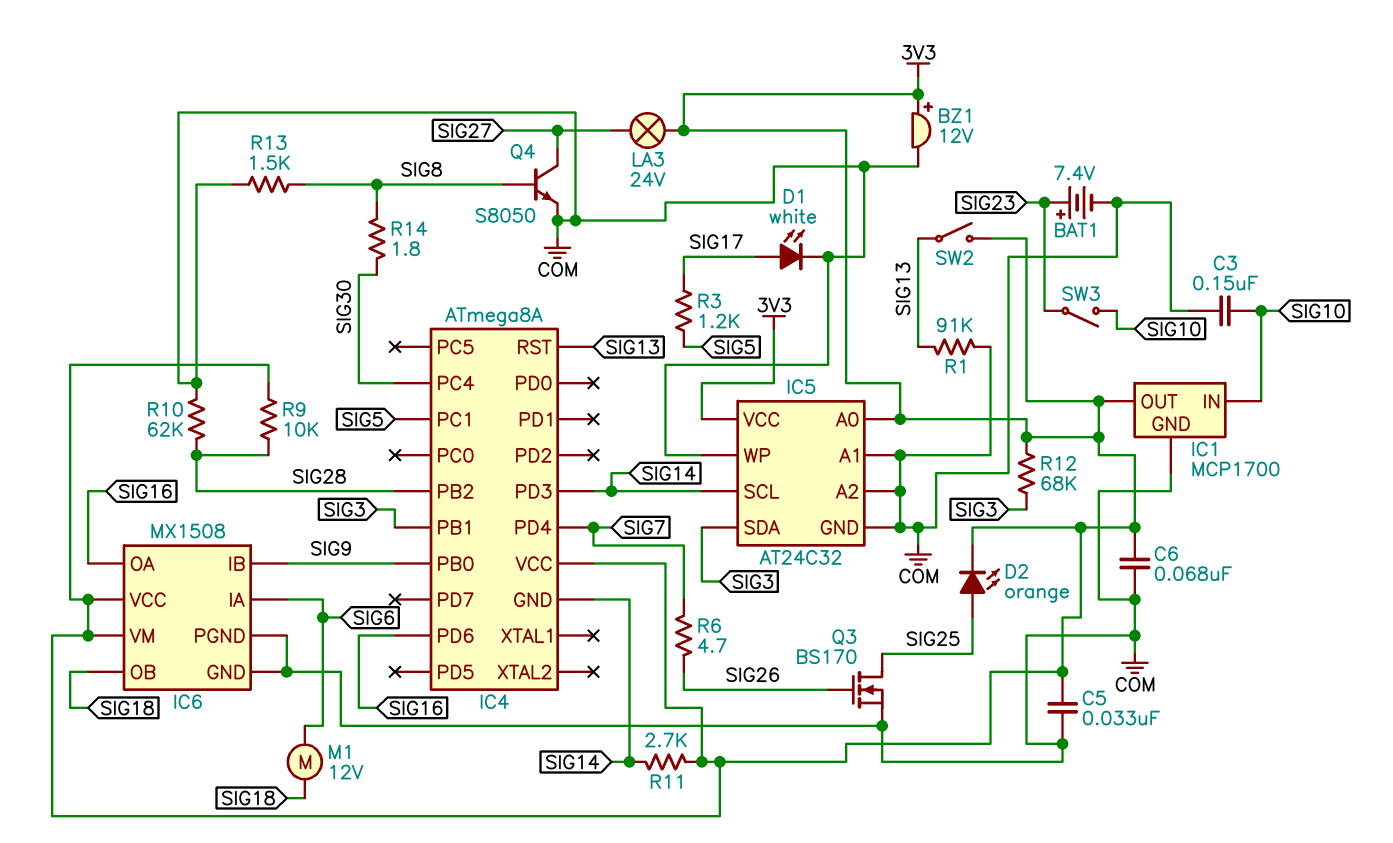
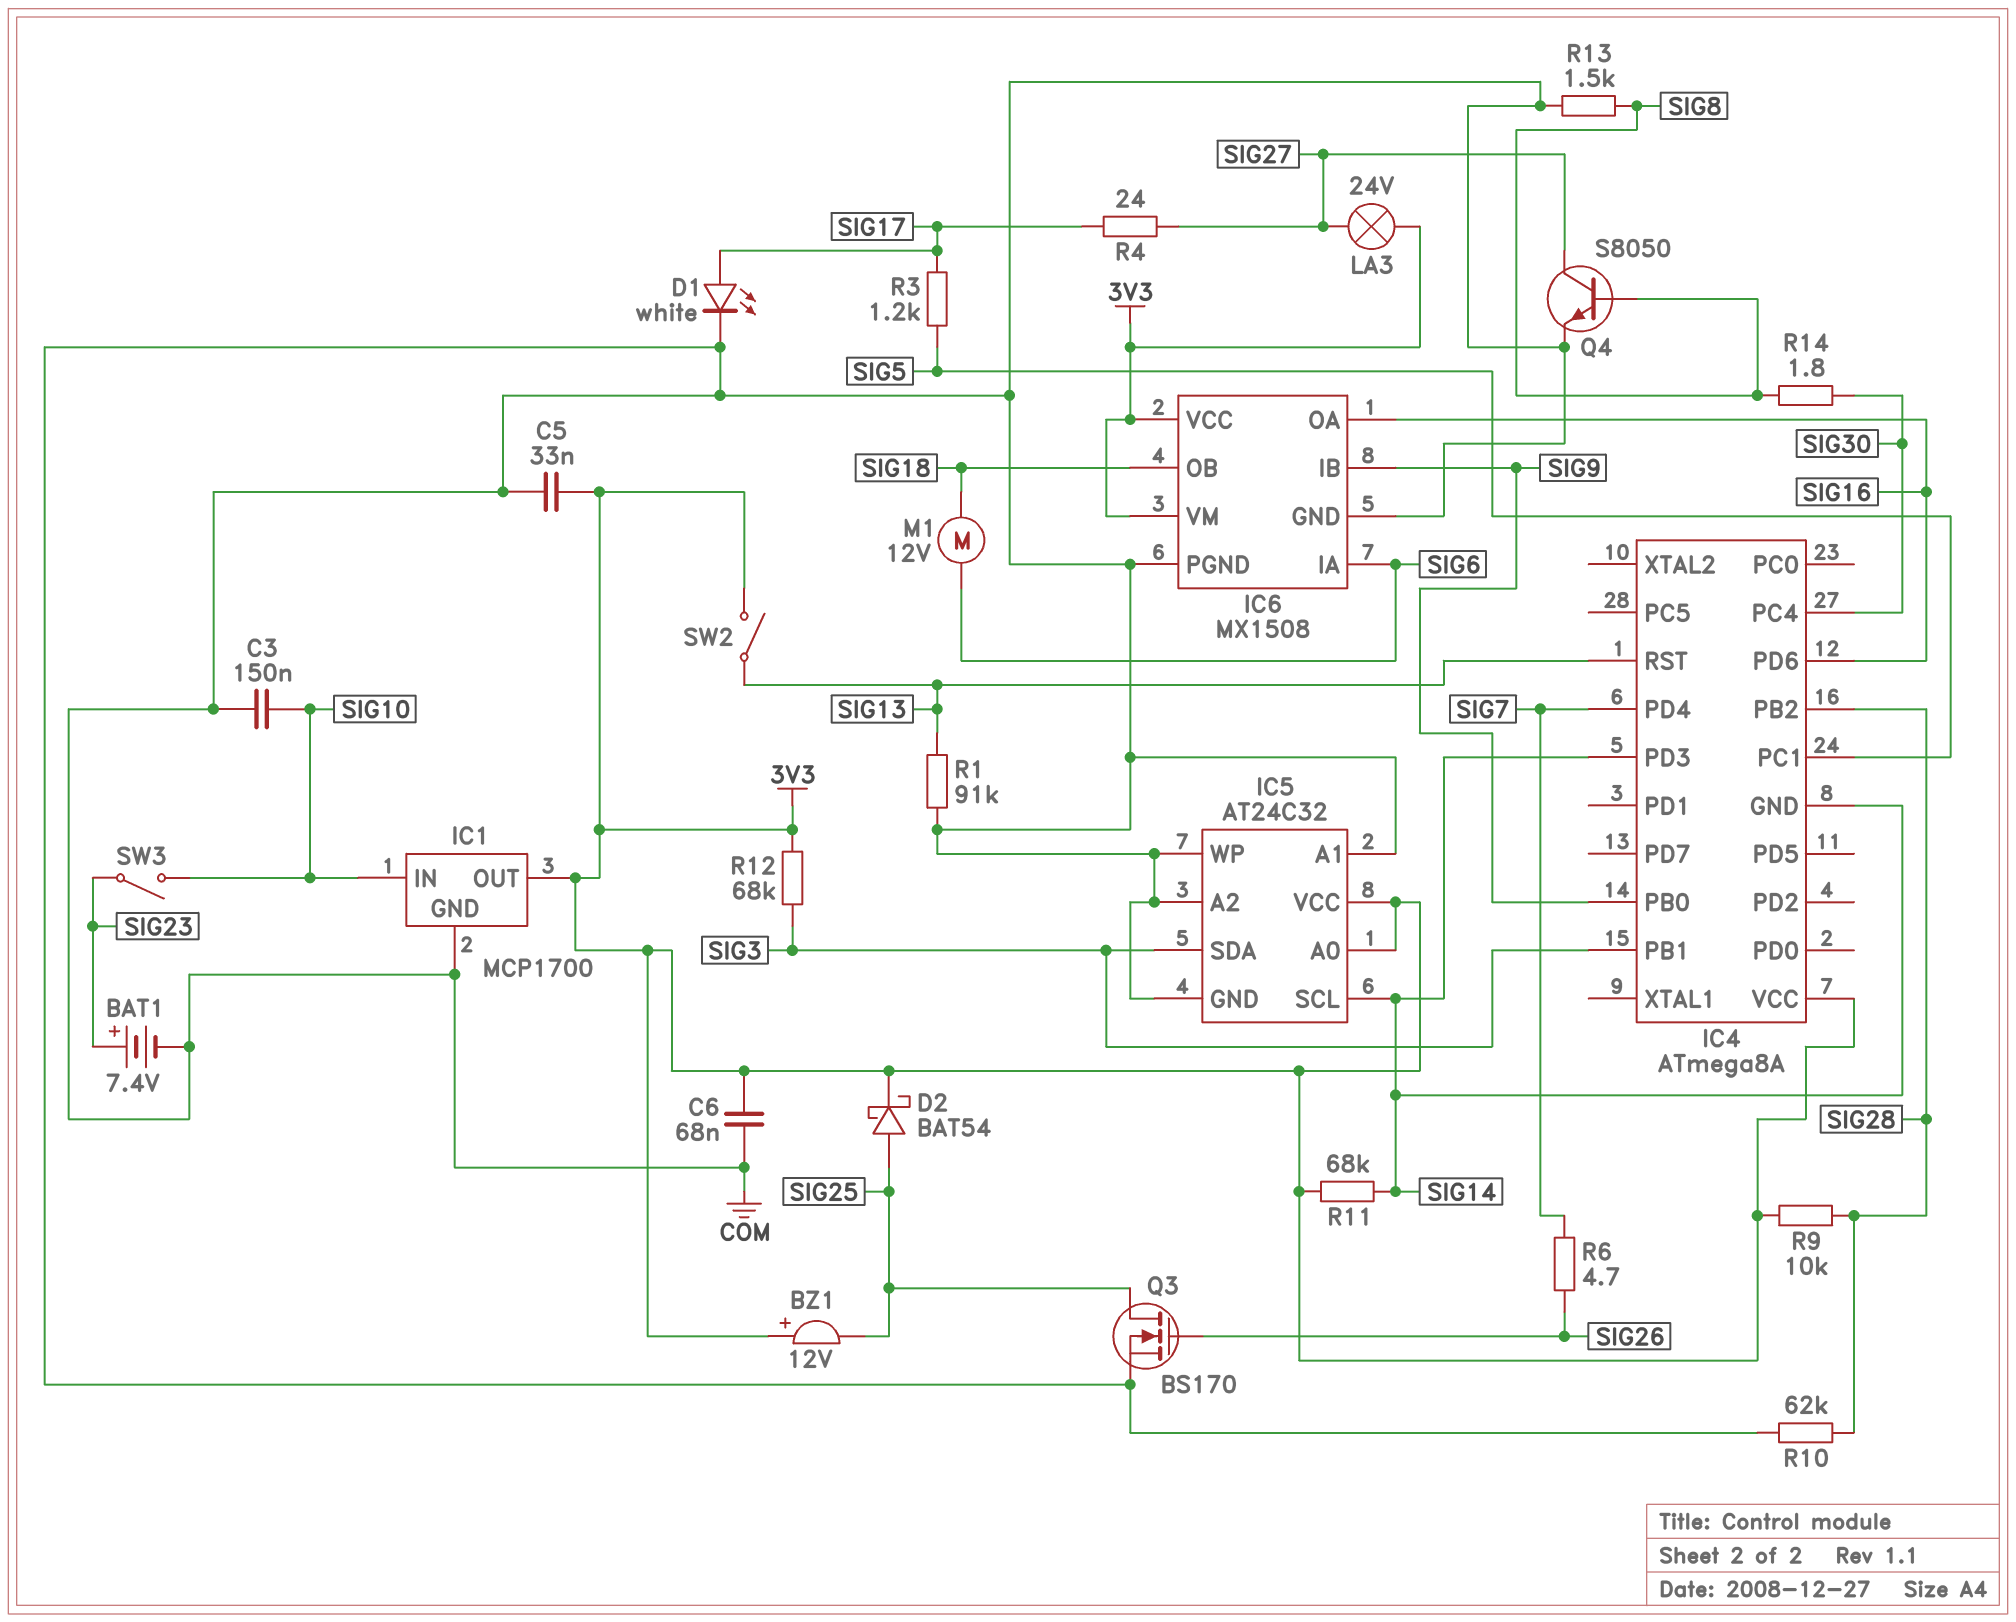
BZ1: buzzer 12V (plus 3V3, minus COM) -> buzzer 12V (plus 3V3, minus SIG25)
D2: LED orange (A SIG25, K 3V3) -> schottky BAT54 (A SIG25, K 3V3)
R4: none -> 24 (SIG17, SIG27)
R11: 2.7k (3V3, SIG14) -> 68k (3V3, SIG14)

